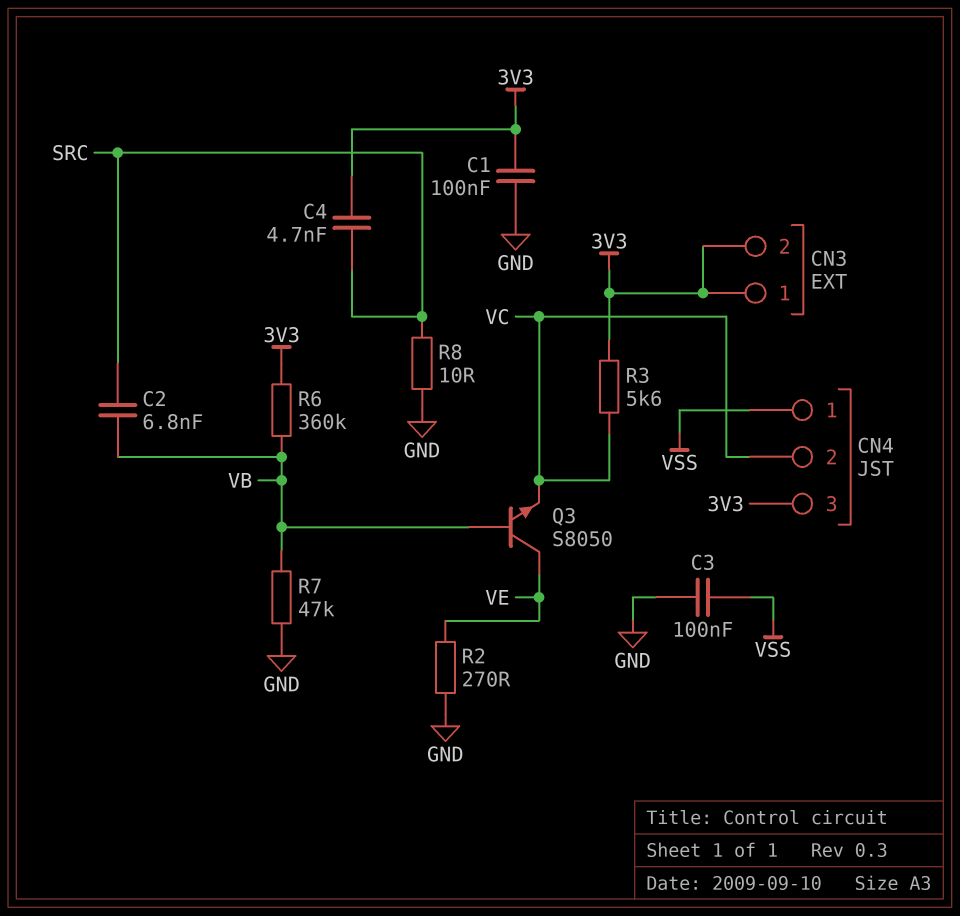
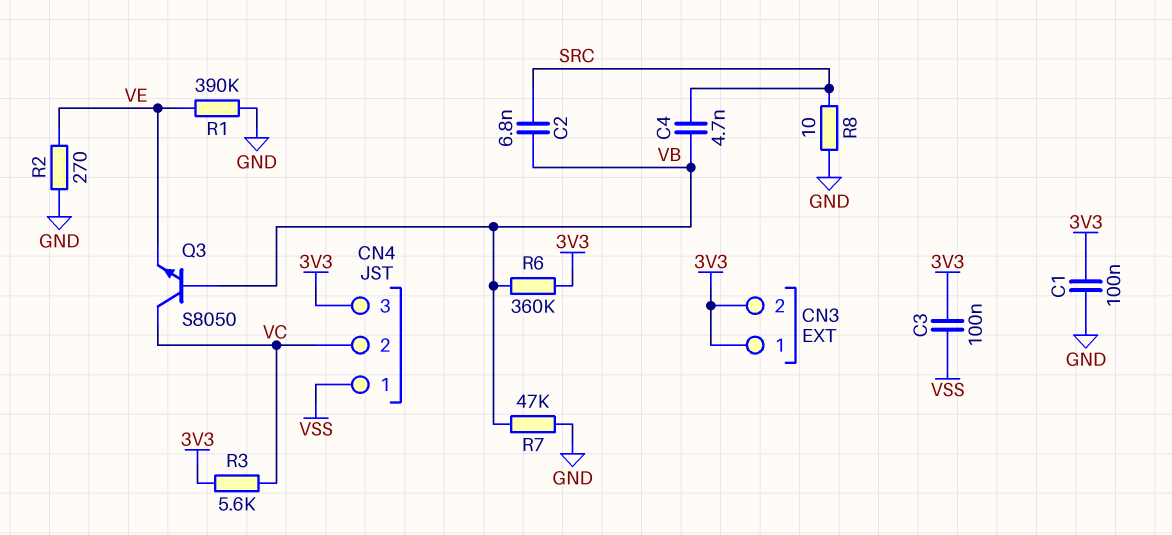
C3: 100nF (GND, VSS) -> 100nF (3V3, VSS)
C4: 4.7nF (3V3, SRC) -> 4.7nF (SRC, VB)
Q3: NPN S8050 (B VB, C VE, E VC) -> NPN S8050 (B VB, C VC, E VE)
R1: none -> 390k (GND, VE)

